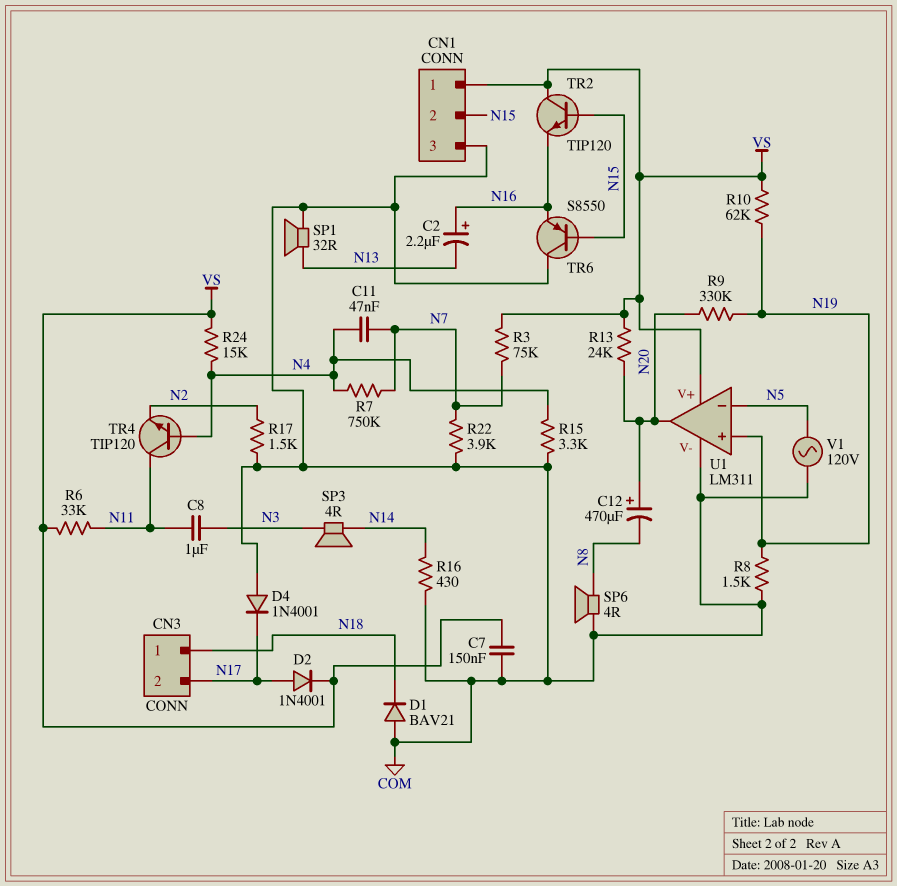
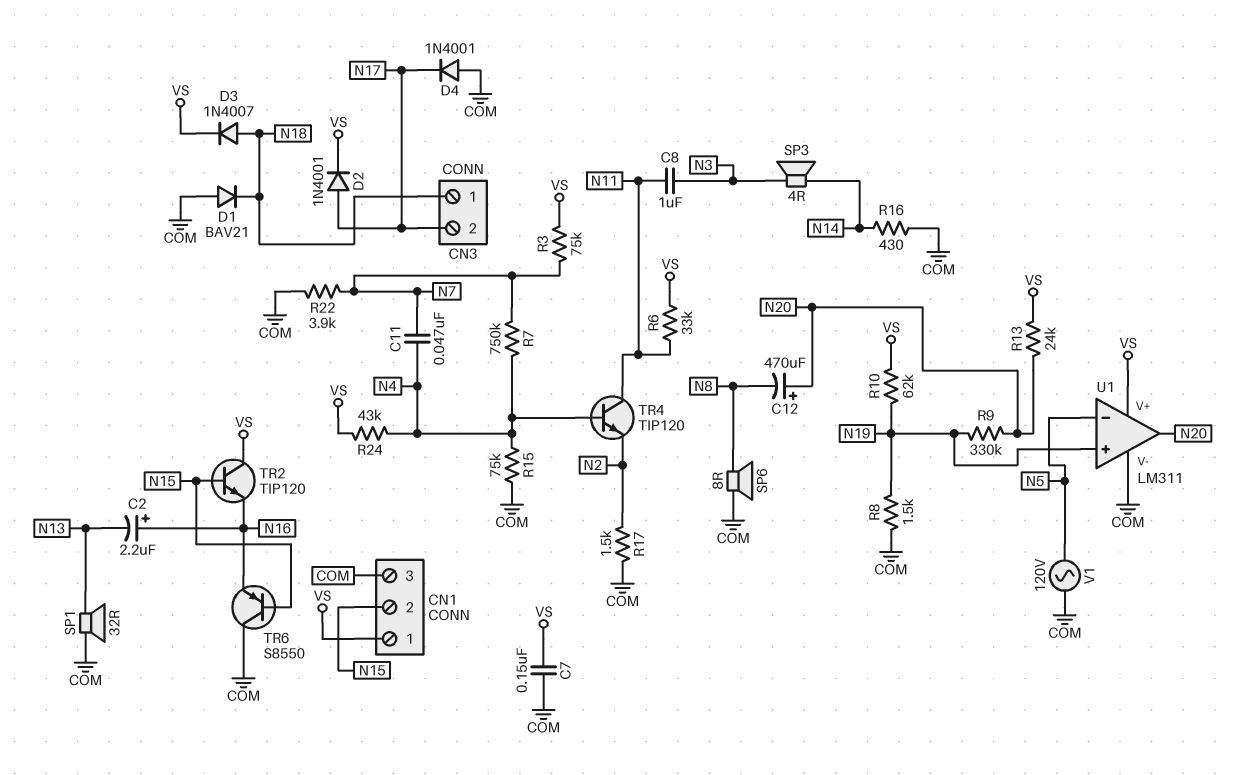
D3: none -> diode 1N4007 (A N18, K VS)
R15: 3.3k (COM, N4) -> 75k (COM, N4)
R24: 15k (N4, VS) -> 43k (N4, VS)
SP6: speaker 4R (COM, N8) -> speaker 8R (COM, N8)

